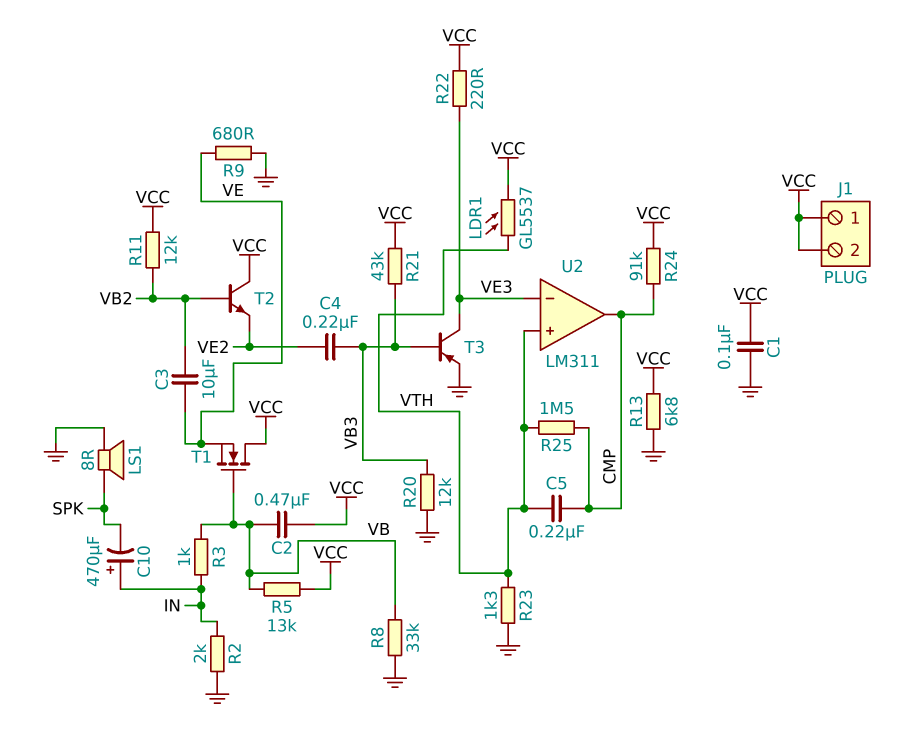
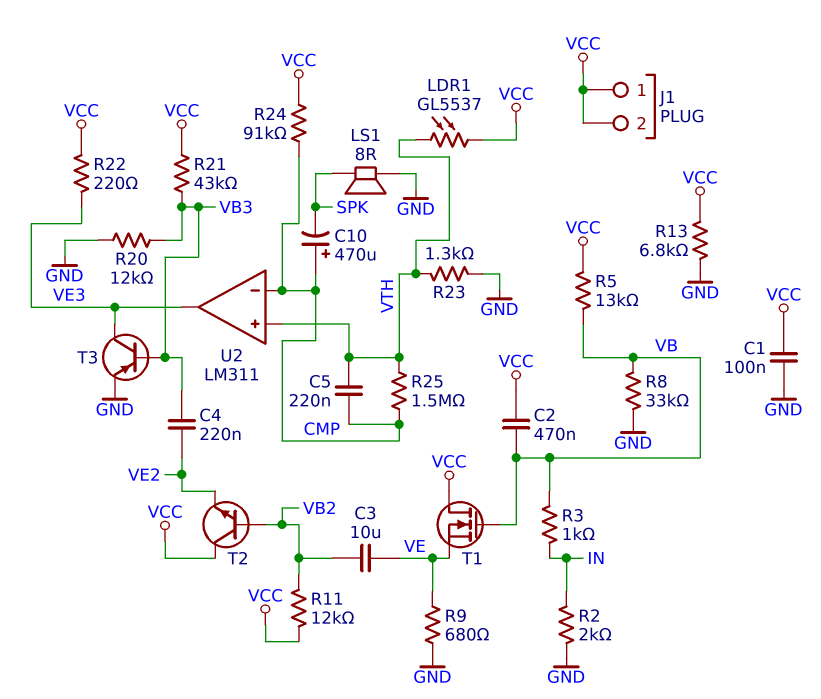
C10: 470uF (plus IN, minus SPK) -> 470uF (plus CMP, minus SPK)
U2 pin in-: VE3 -> CMP
U2 pin out: CMP -> VE3

